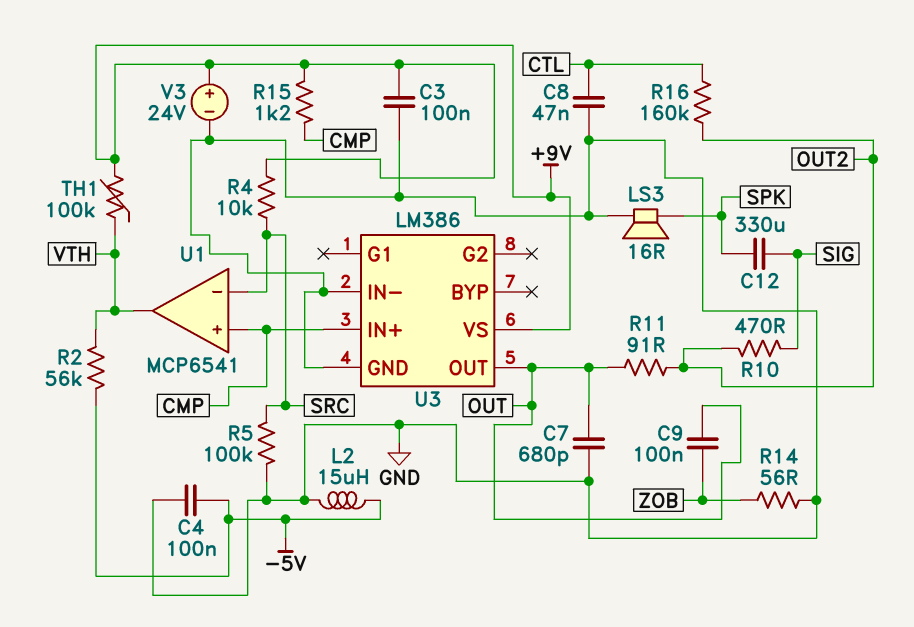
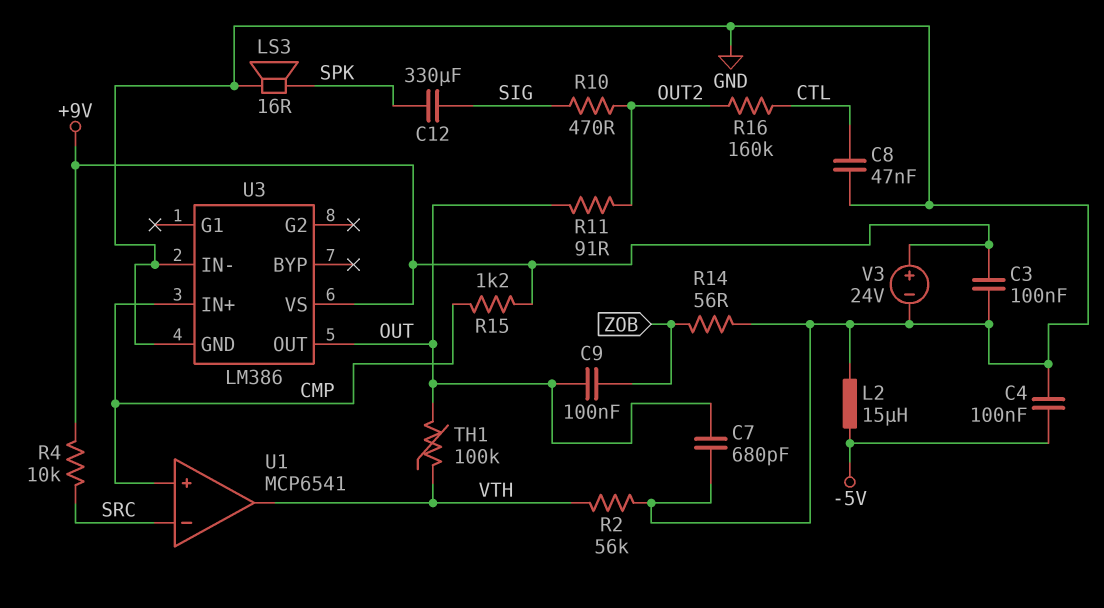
R2: 56k (-5V, VTH) -> 56k (GND, VTH)
R5: 100k (GND, SRC) -> none
TH1: 100k (+9V, VTH) -> 100k (OUT, VTH)

